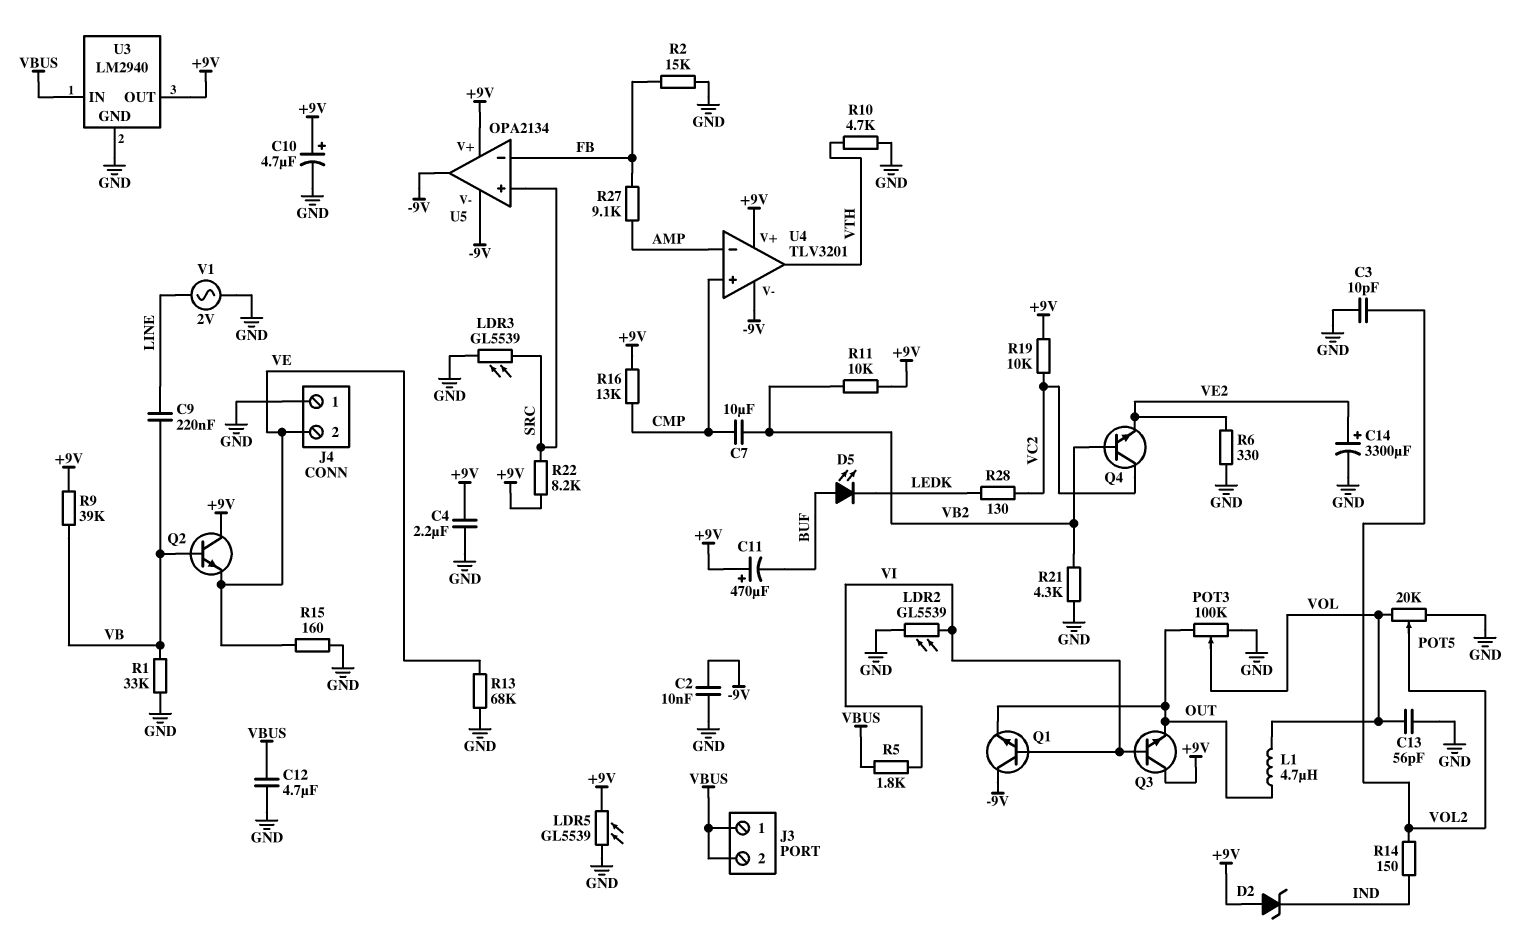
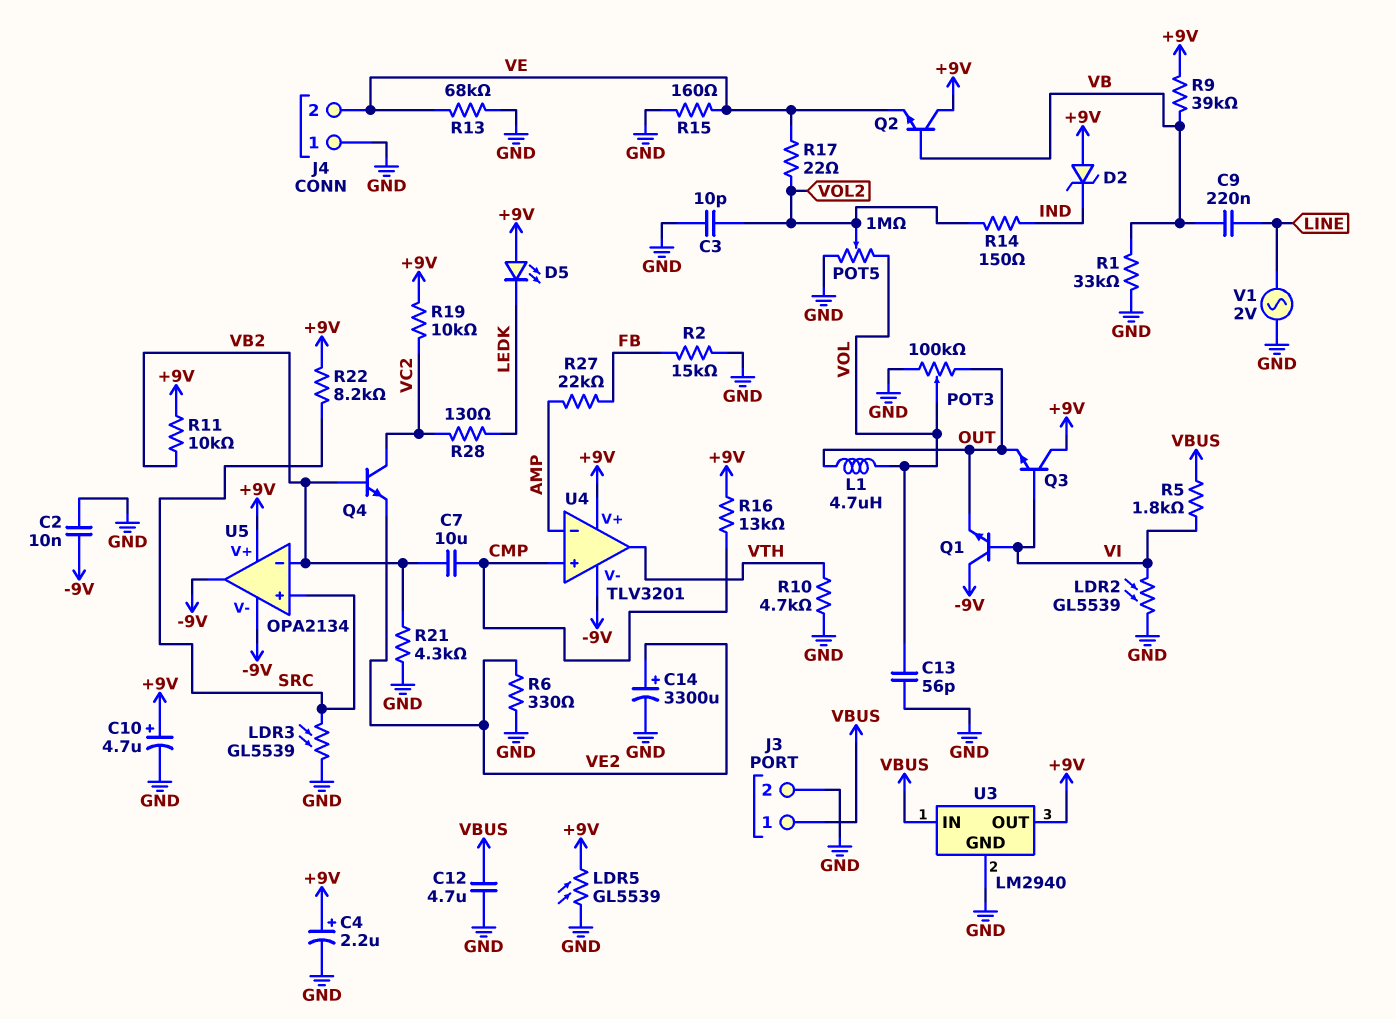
C4: 2.2uF (+9V, GND) -> 2.2uF (plus +9V, minus GND)
C11: 470uF (plus +9V, minus BUF) -> none
D5: LED (A BUF, K LEDK) -> LED (A +9V, K LEDK)
J3 pin 2: VBUS -> GND
POT5: 20k (GND, VOL, wiper VOL2) -> 1M (GND, VOL, wiper VOL2)
R17: none -> 22 (VE, VOL2)
R27: 9.1k (AMP, FB) -> 22k (AMP, FB)
U5 pin in-: FB -> VB2

